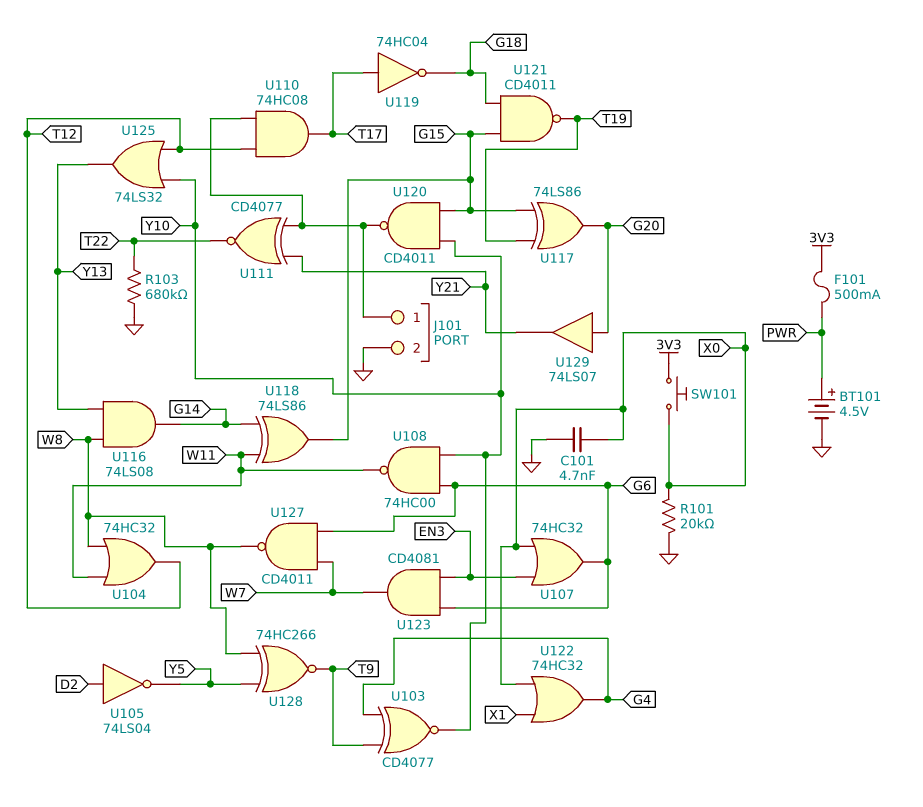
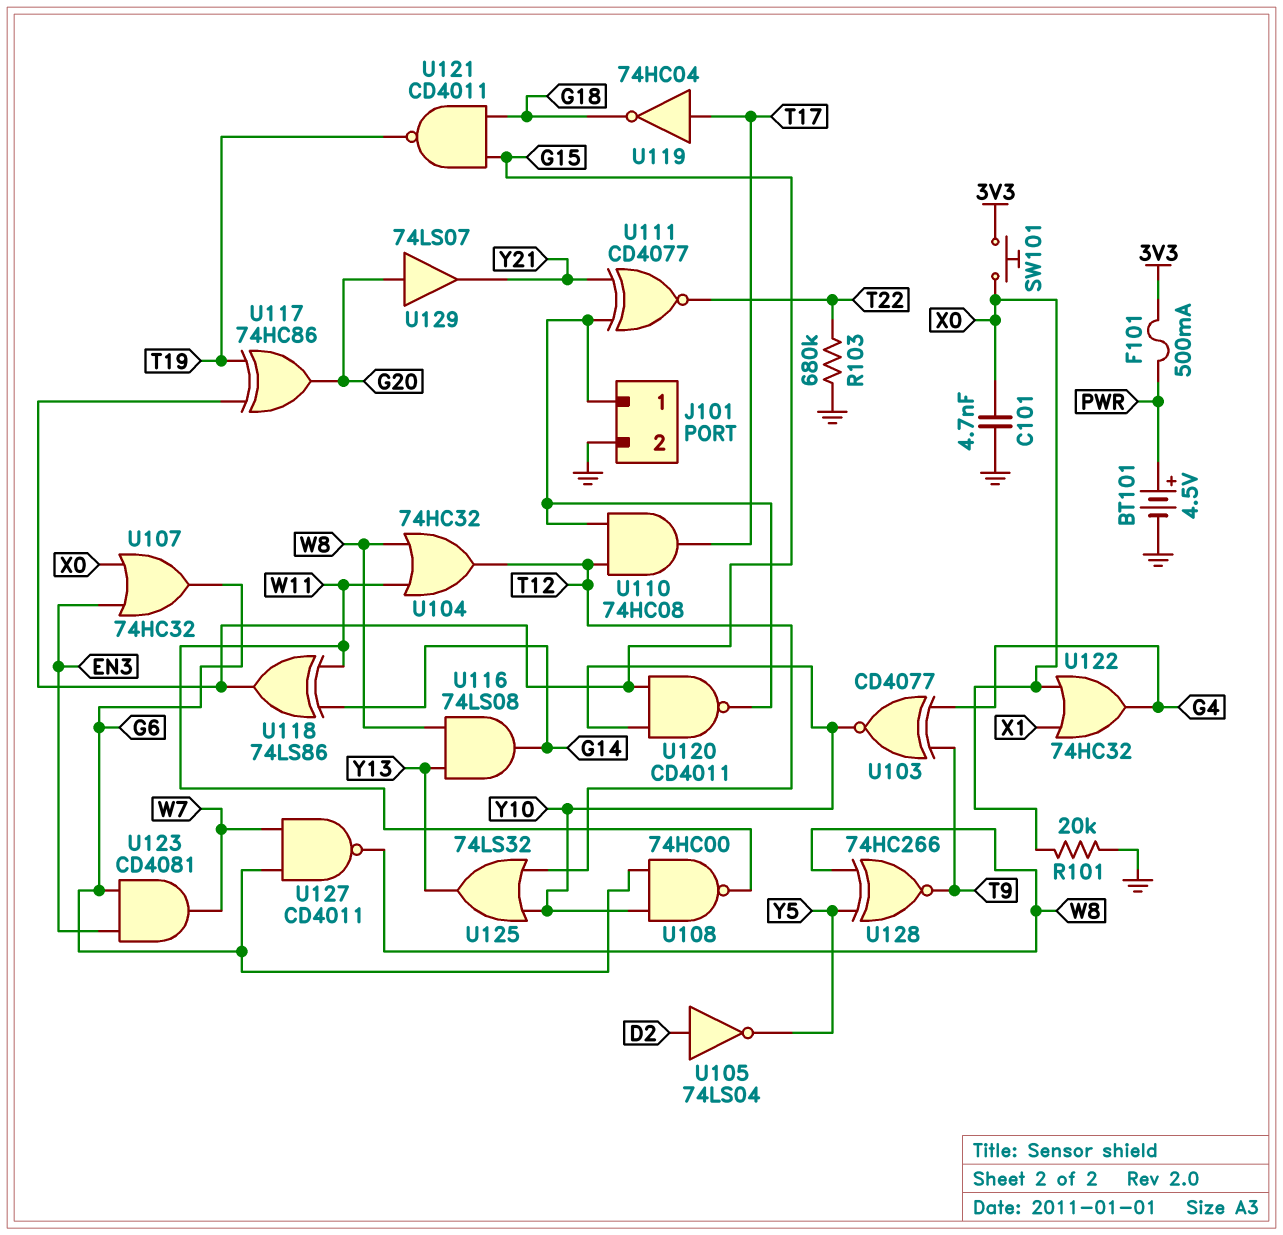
U117: XOR 74LS86 (in G15, in T19, out G20) -> XOR 74HC86 (in G15, in T19, out G20)

